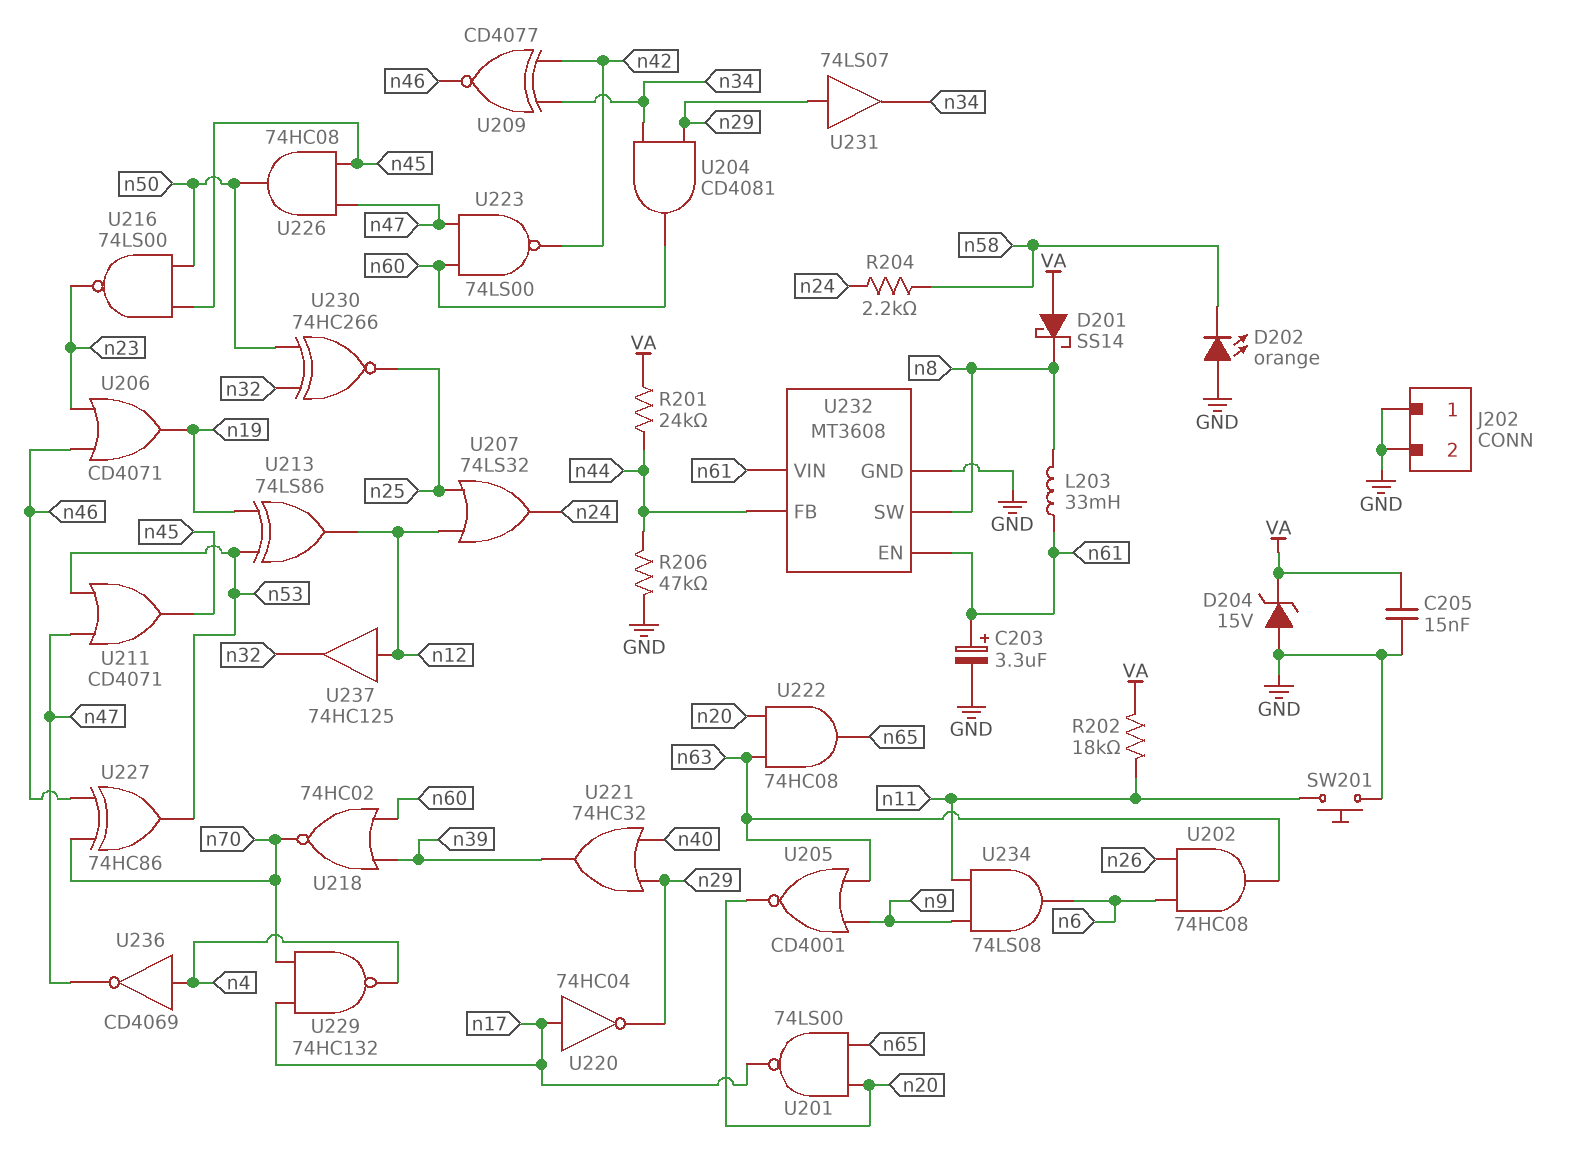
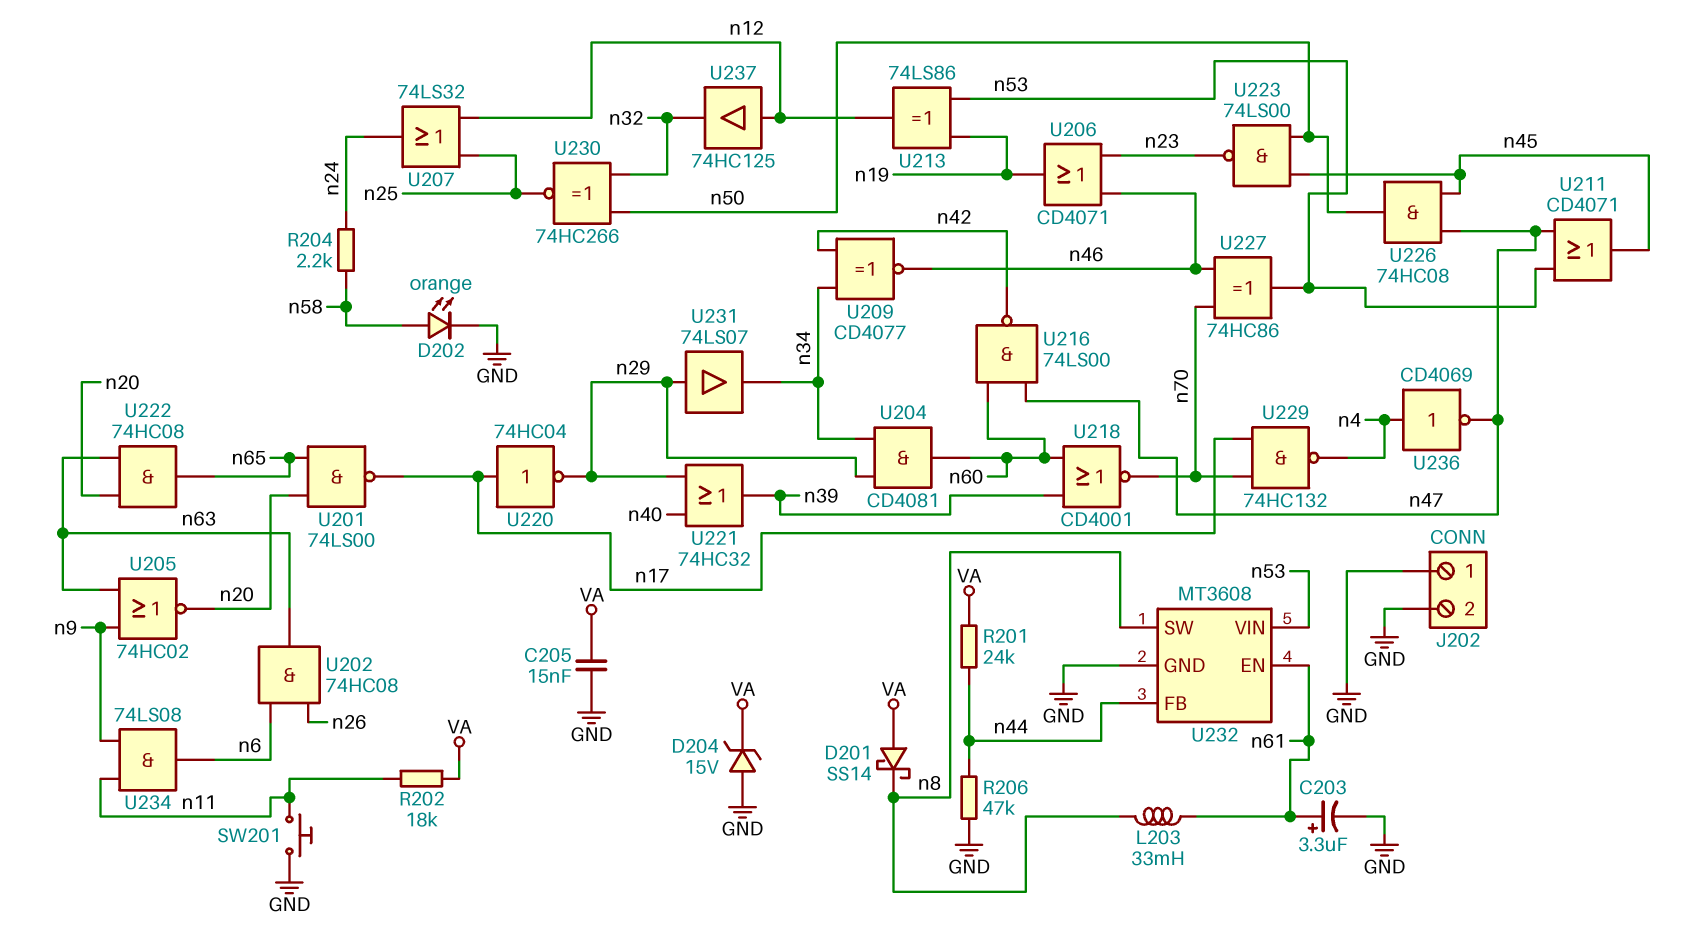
D202: LED orange (A GND, K n58) -> LED orange (A n58, K GND)
U205: NOR CD4001 (in n9, in n63, out n20) -> NOR 74HC02 (in n9, in n63, out n20)
U216: NAND 74LS00 (in n45, in n50, out n23) -> NAND 74LS00 (in n47, in n60, out n42)
U218: NOR 74HC02 (in n39, in n60, out n70) -> NOR CD4001 (in n39, in n60, out n70)
U223: NAND 74LS00 (in n47, in n60, out n42) -> NAND 74LS00 (in n45, in n50, out n23)
U232 pin VIN: n61 -> n53

